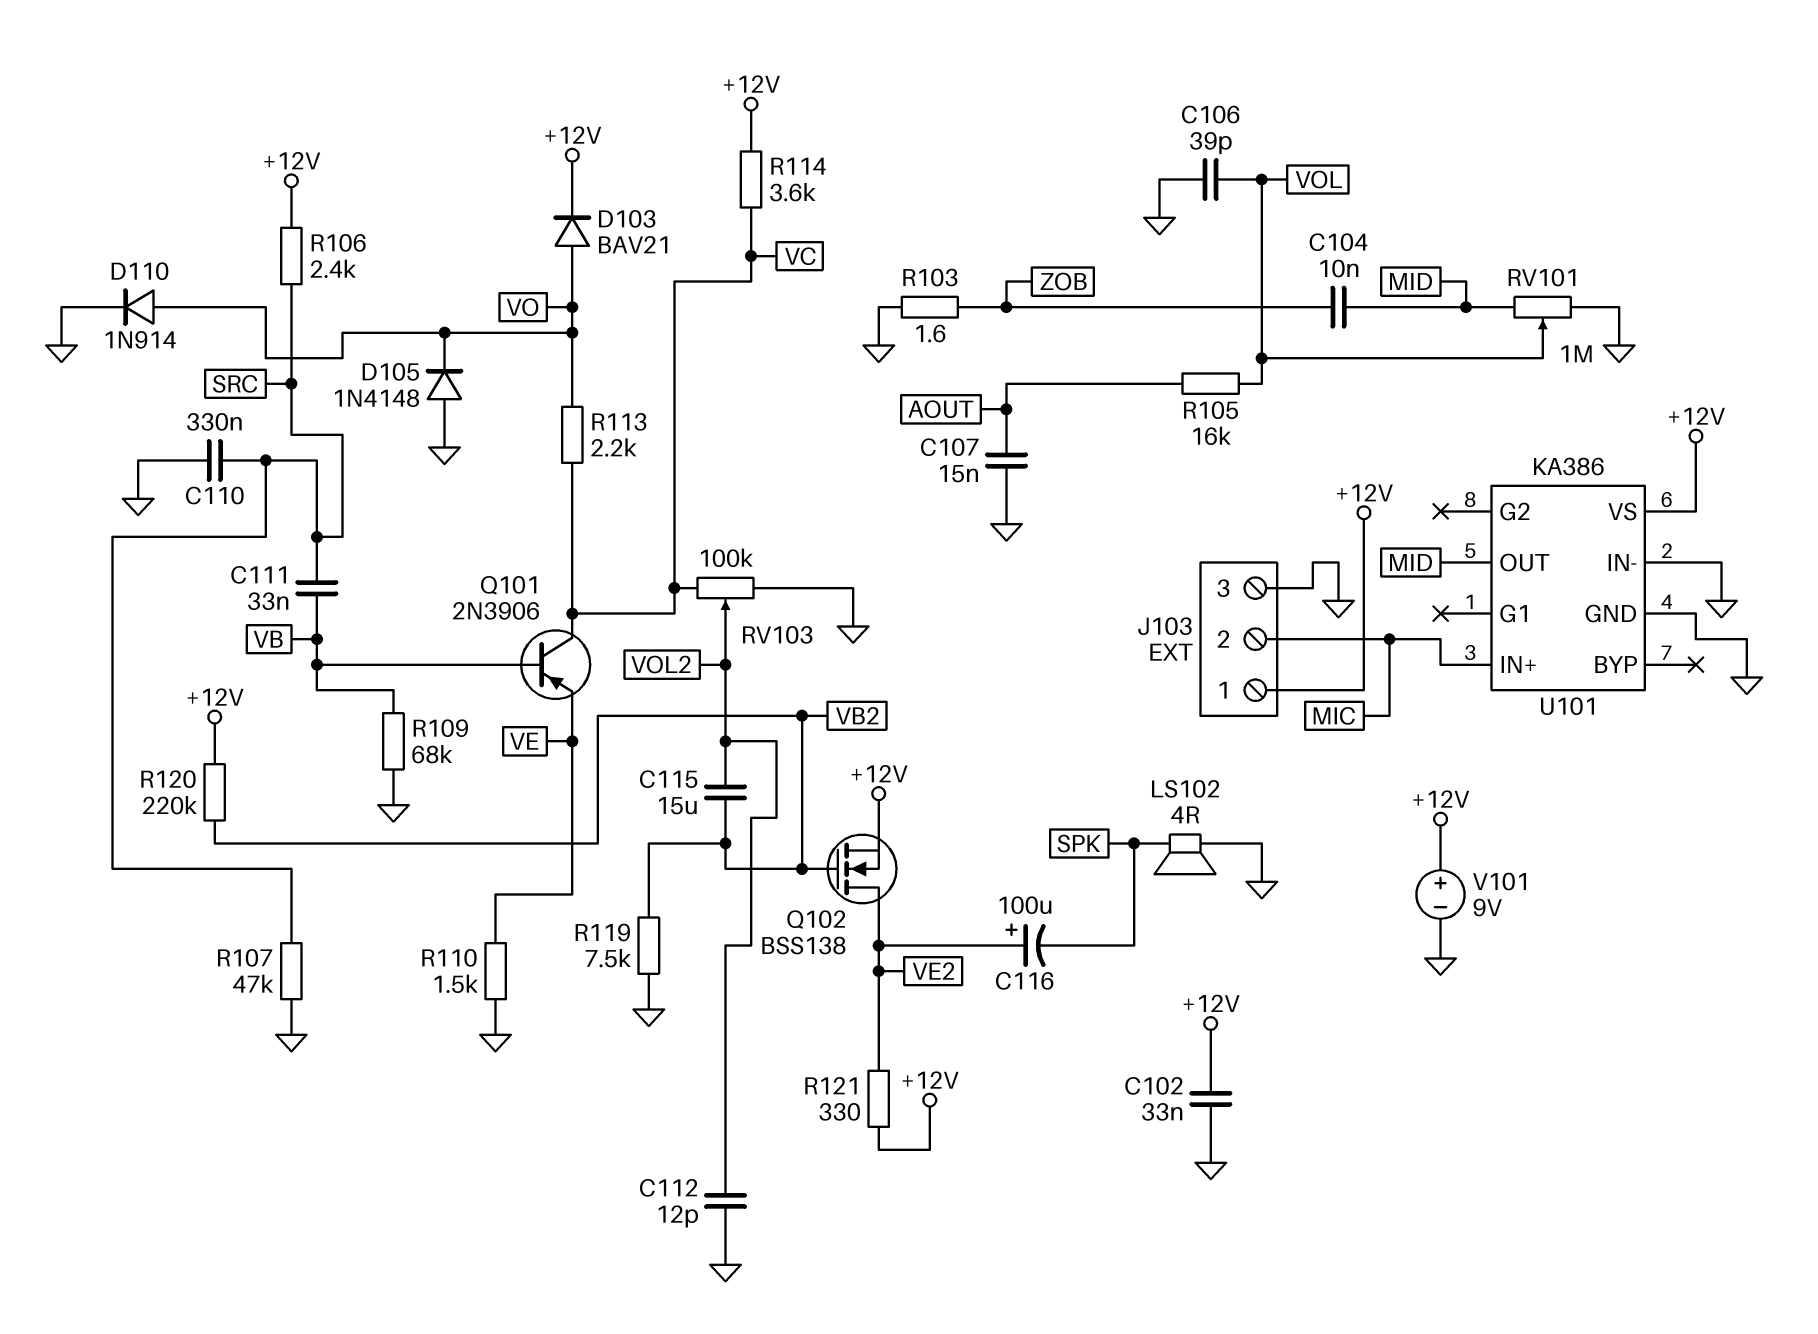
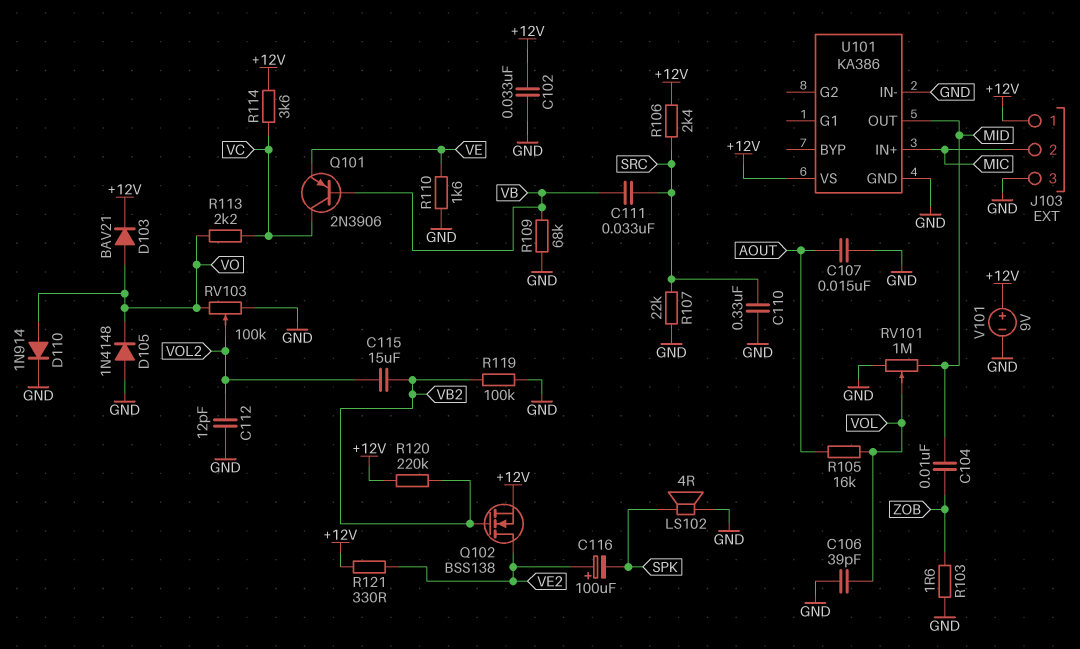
R107: 47k (GND, SRC) -> 22k (GND, SRC)
R110: 1.5k (GND, VE) -> 1.6k (GND, VE)
R119: 7.5k (GND, VB2) -> 100k (GND, VB2)
RV103: 100k (GND, VC, wiper VOL2) -> 100k (GND, VO, wiper VOL2)

